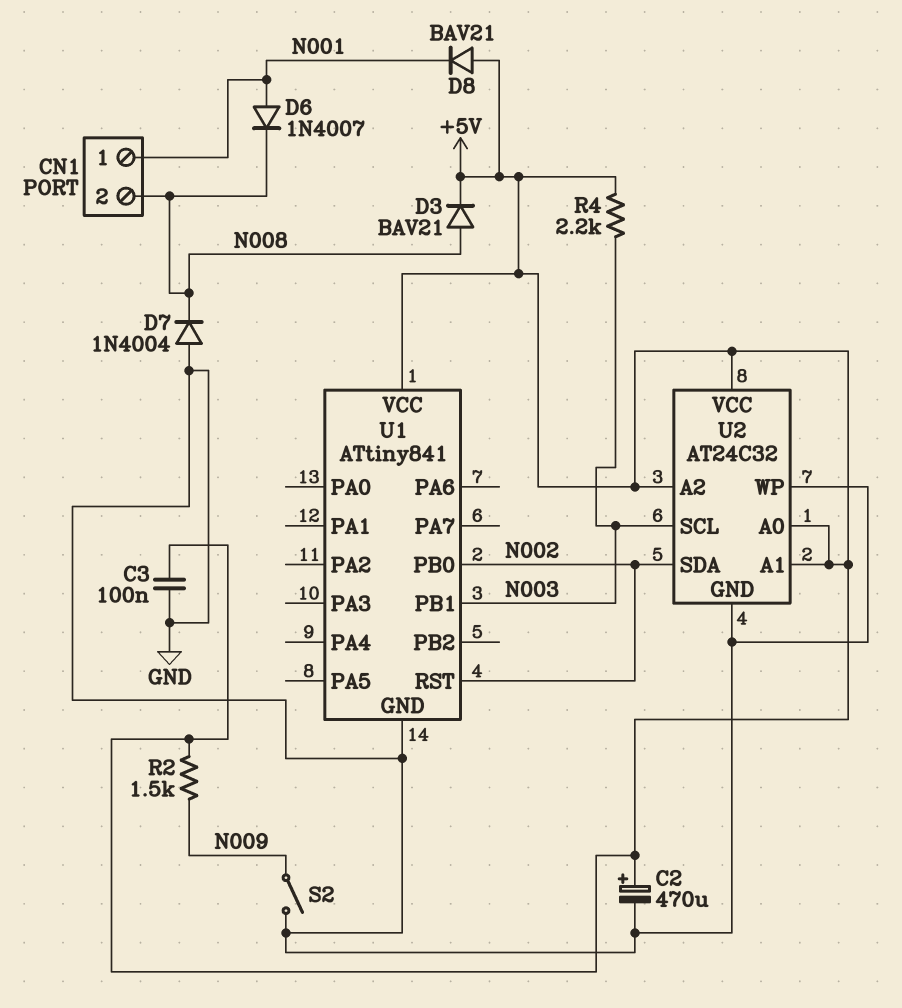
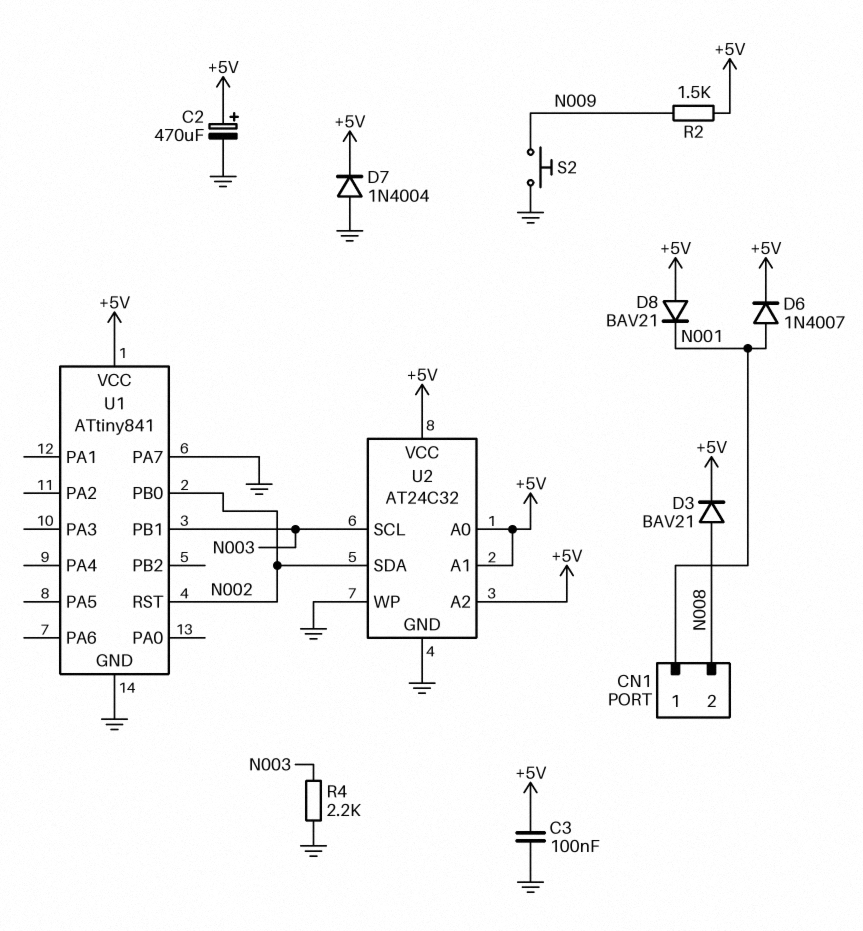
D6: diode 1N4007 (A N001, K N008) -> diode 1N4007 (A N001, K +5V)
D7: diode 1N4004 (A GND, K N008) -> diode 1N4004 (A GND, K +5V)
R4: 2.2k (+5V, N003) -> 2.2k (GND, N003)
S2: switch (GND, N009) -> button (GND, N009)
U1 pin PA7: none -> GND

